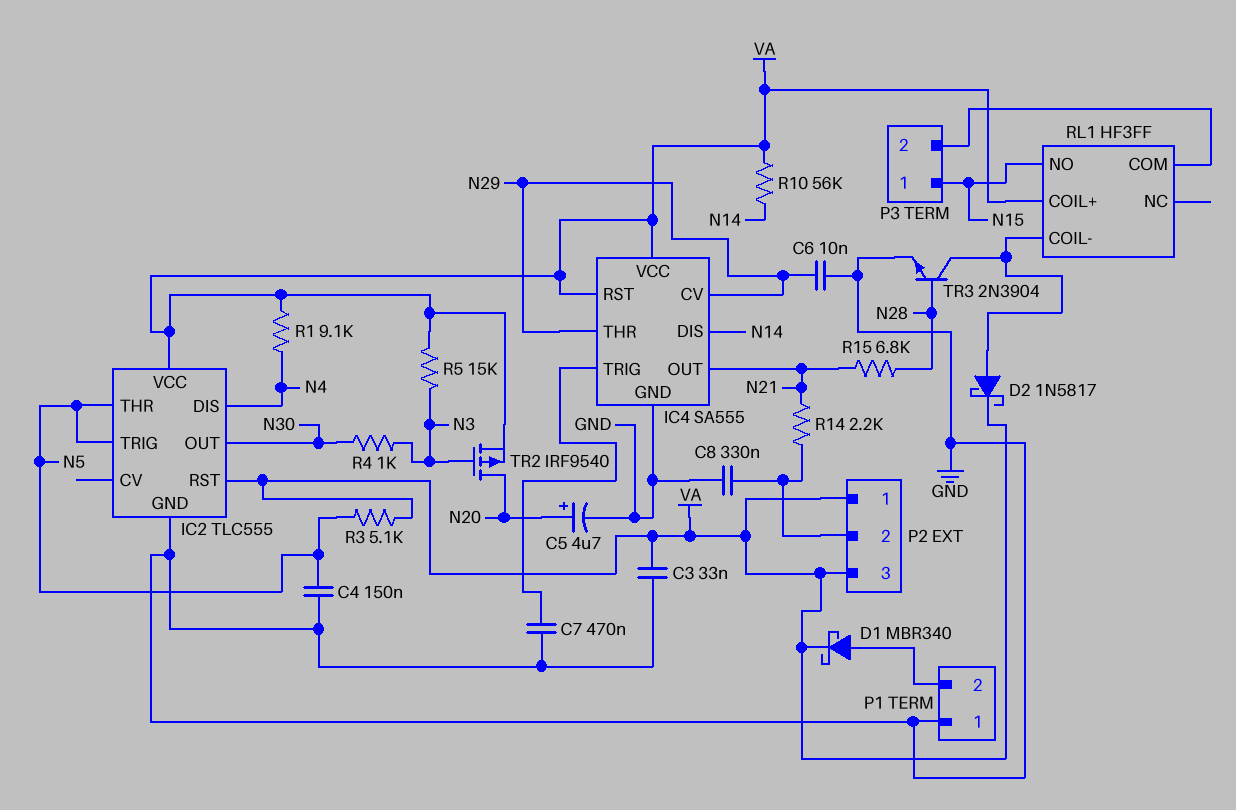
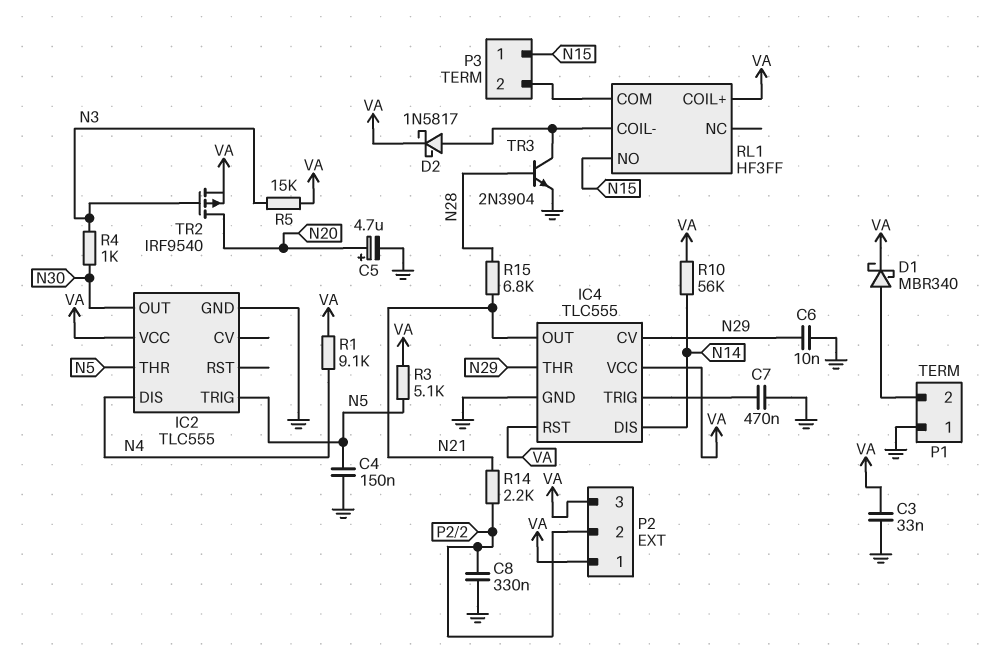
IC2 pin RST: VA -> none
IC4: SA555 -> TLC555

